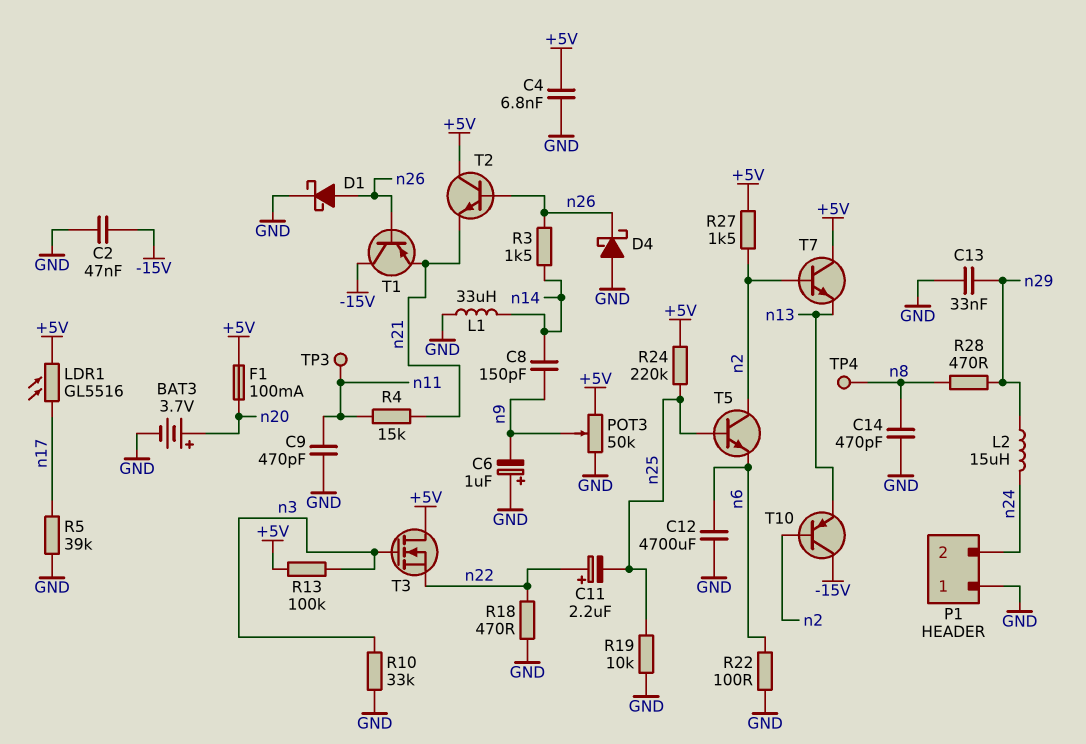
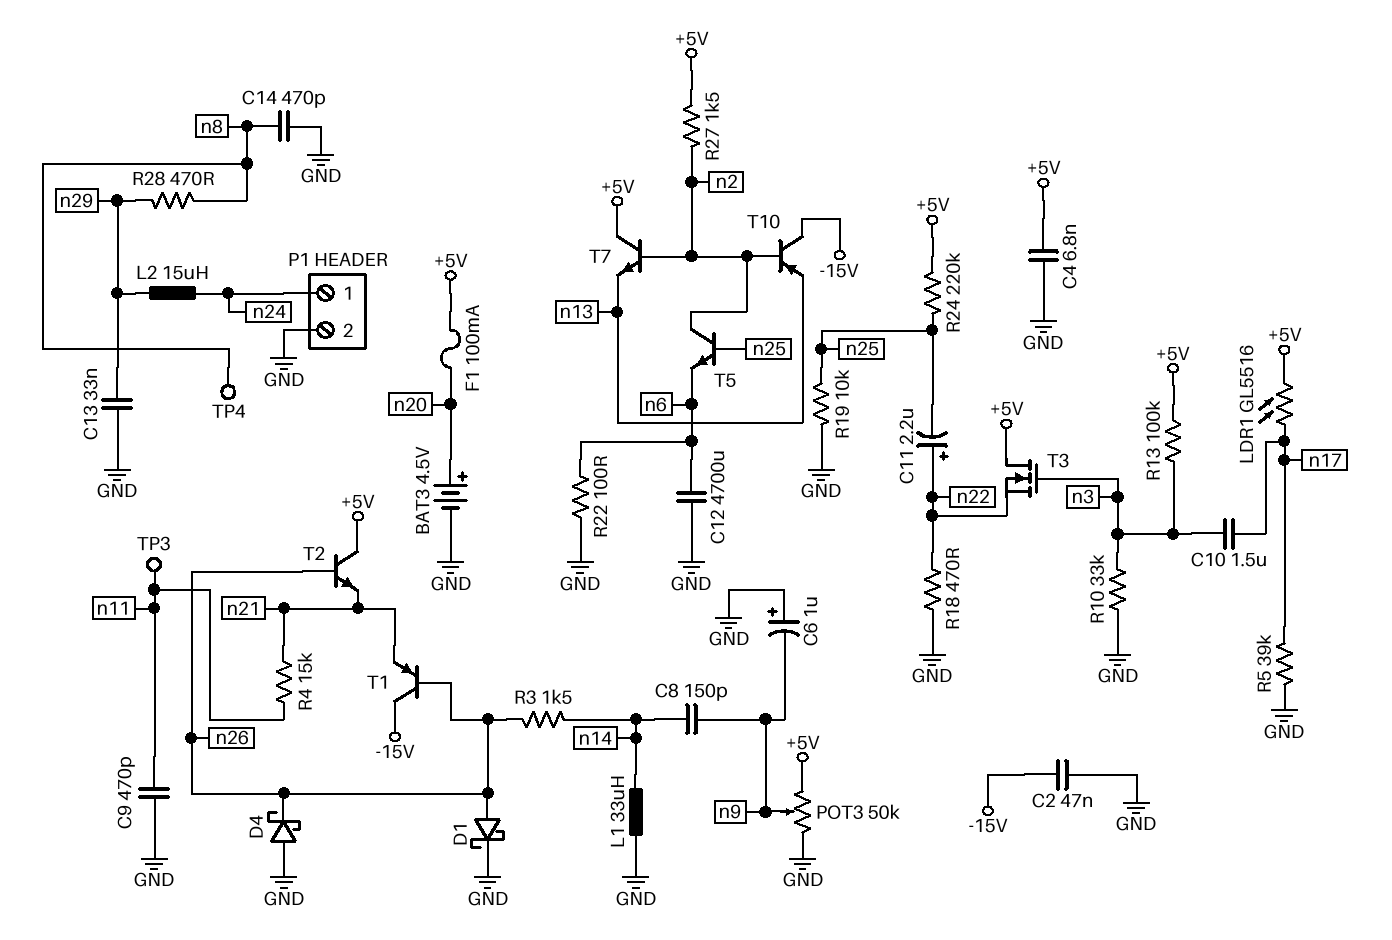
BAT3: 3.7V (plus n20, minus GND) -> 4.5V (plus n20, minus GND)
C10: none -> 1.5uF (n3, n17)
P1 pin 1: GND -> n24
P1 pin 2: n24 -> GND

